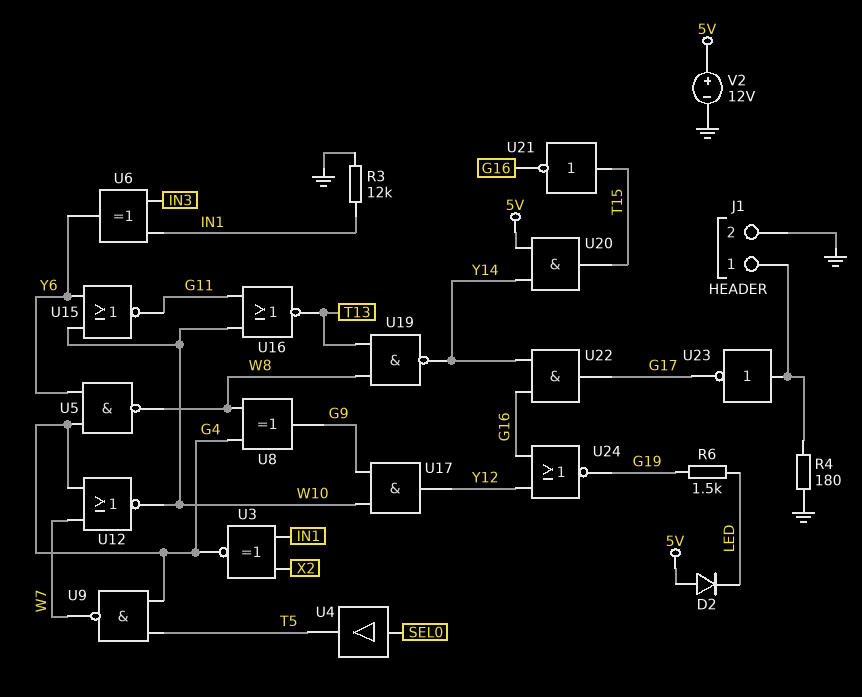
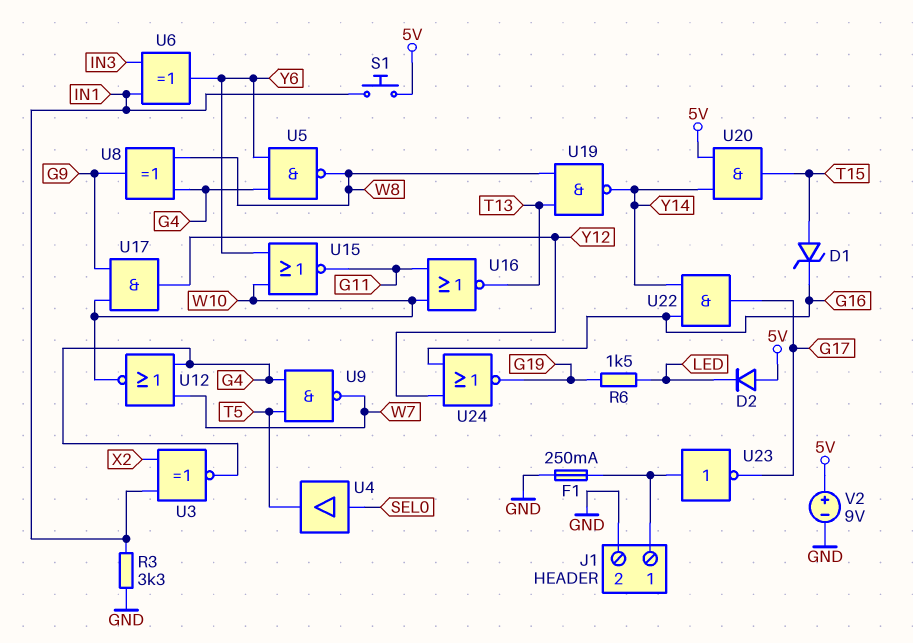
D1: none -> zener (A T15, K G16)
F1: none -> 250mA (GND, J1/1)
R3: 12k (GND, IN1) -> 3.3k (GND, IN1)
R4: 180 (GND, J1/1) -> none
S1: none -> button (5V, IN1)
U21: NOT (in T15, out G16) -> none
V2: 12V (plus 5V, minus GND) -> 9V (plus 5V, minus GND)

